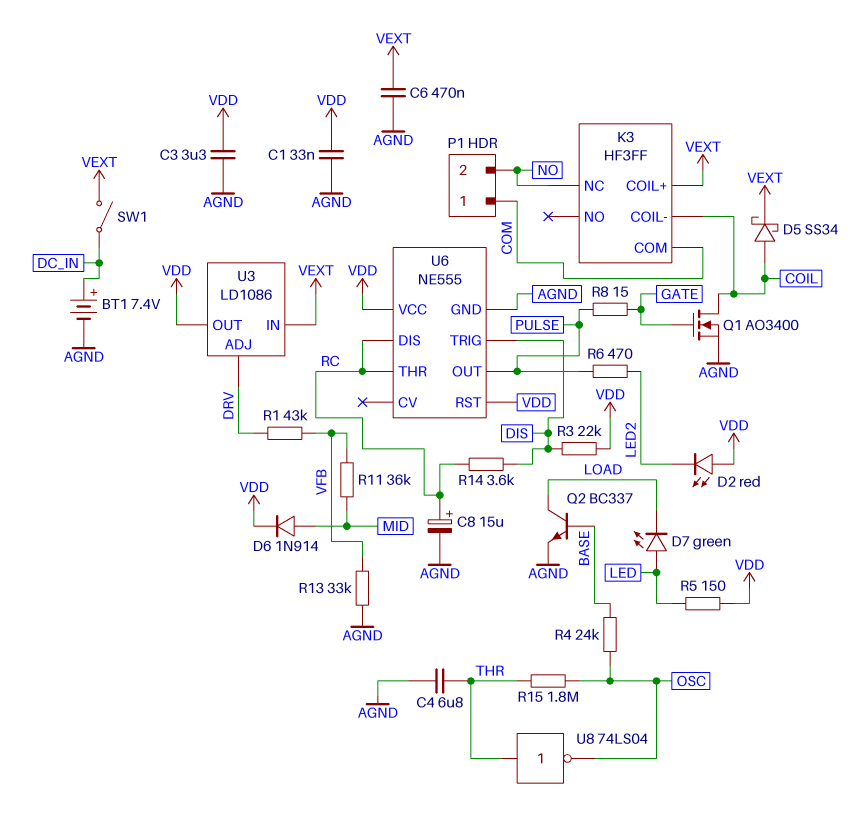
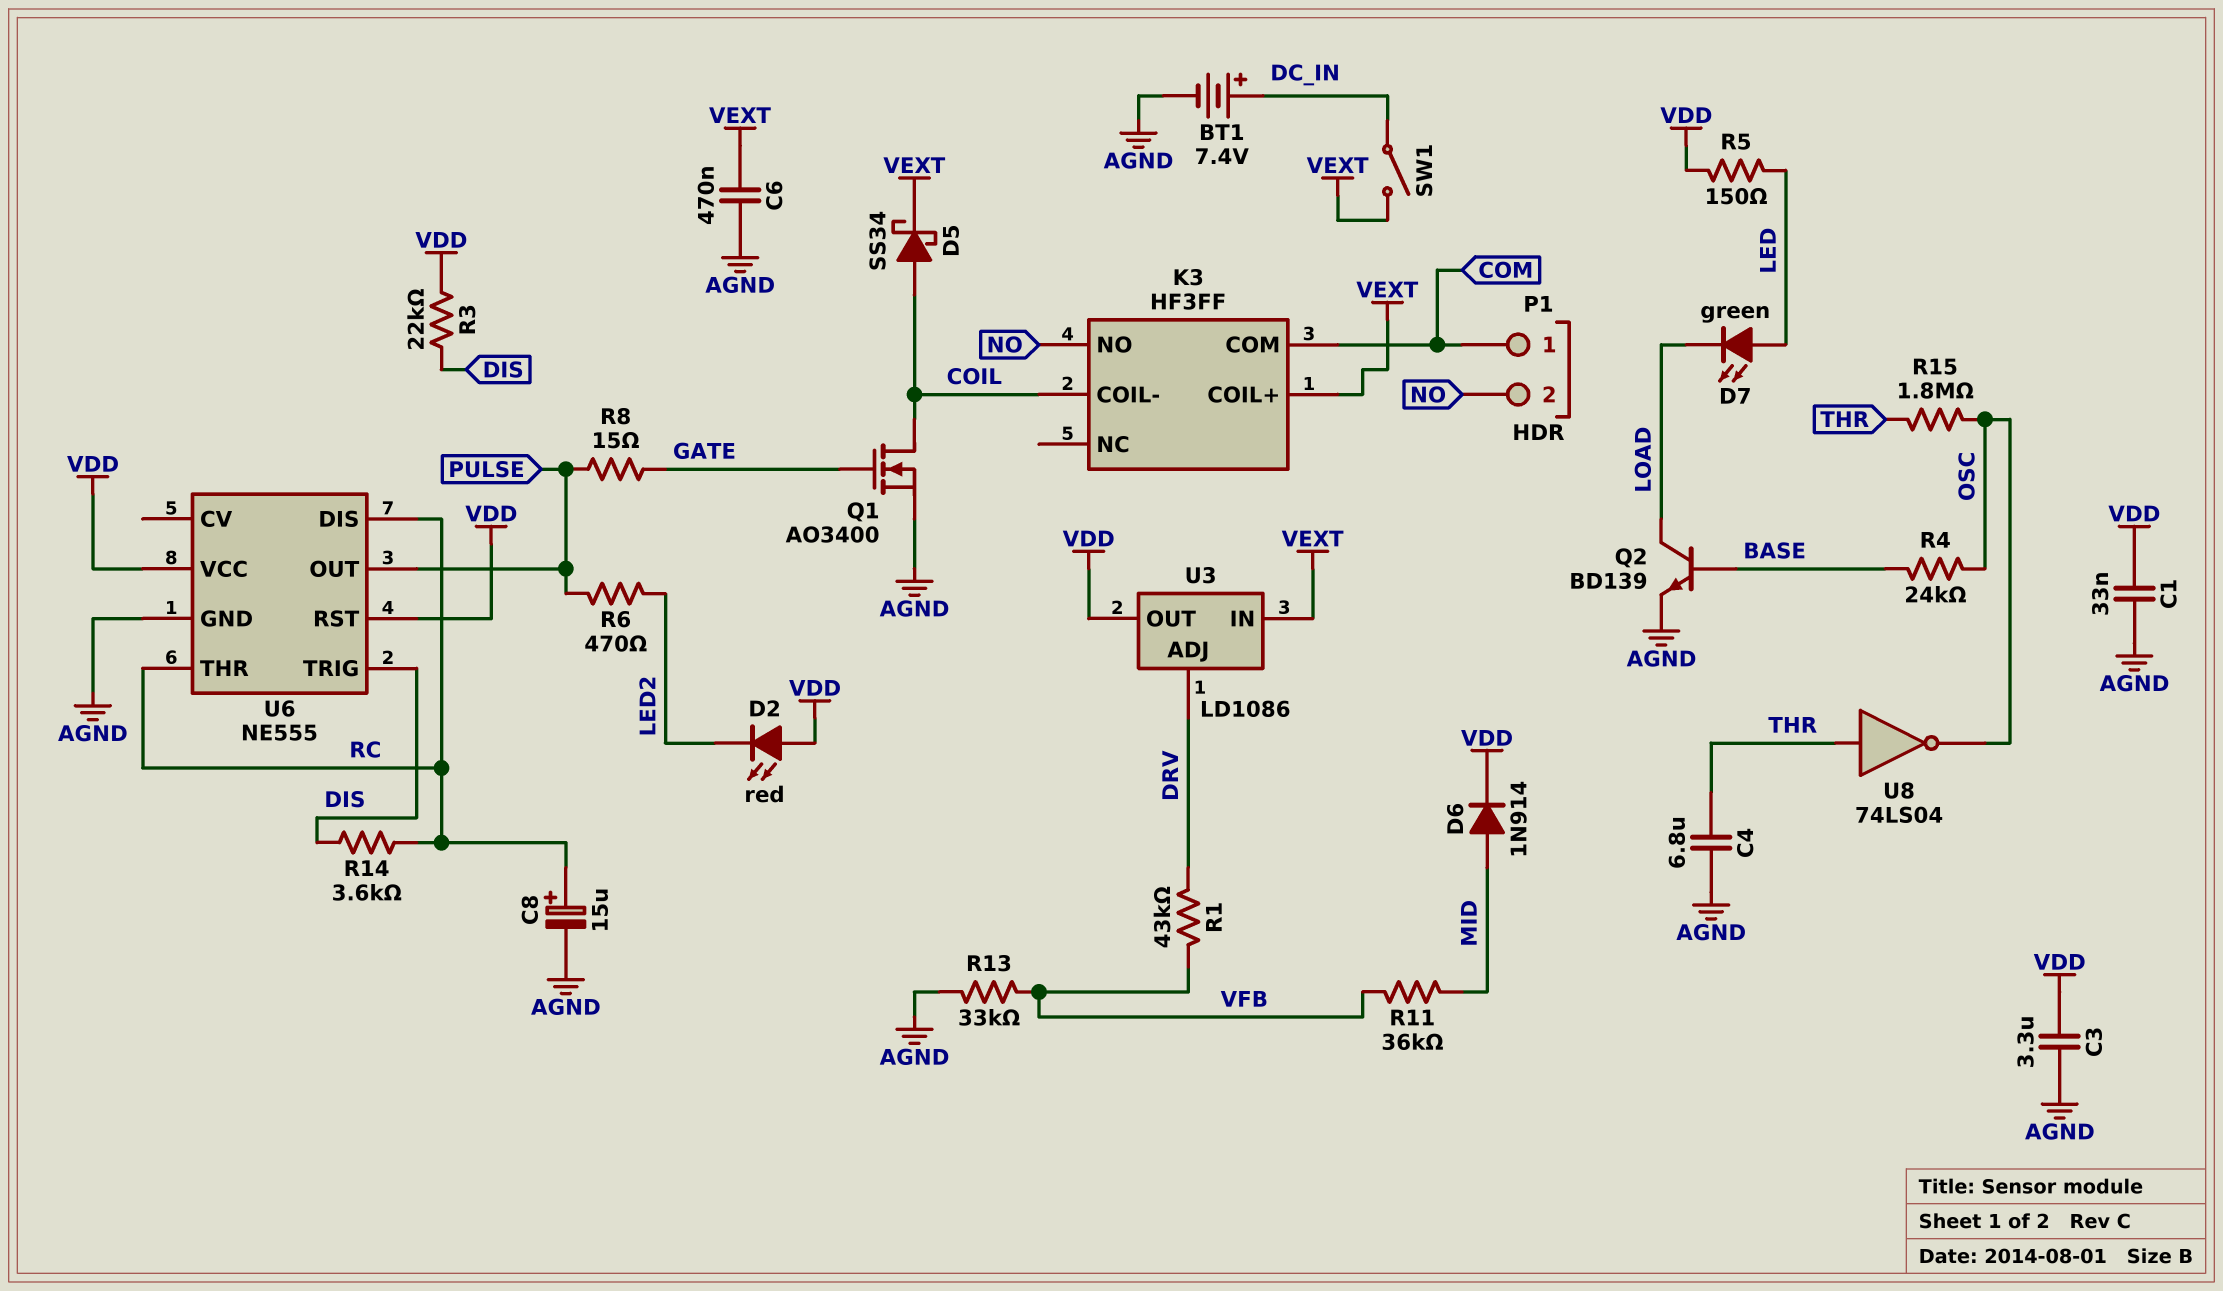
K3 pin NC: NO -> none
K3 pin NO: none -> NO
Q2: NPN BC337 (B BASE, C LOAD, E AGND) -> NPN BD139 (B BASE, C LOAD, E AGND)

